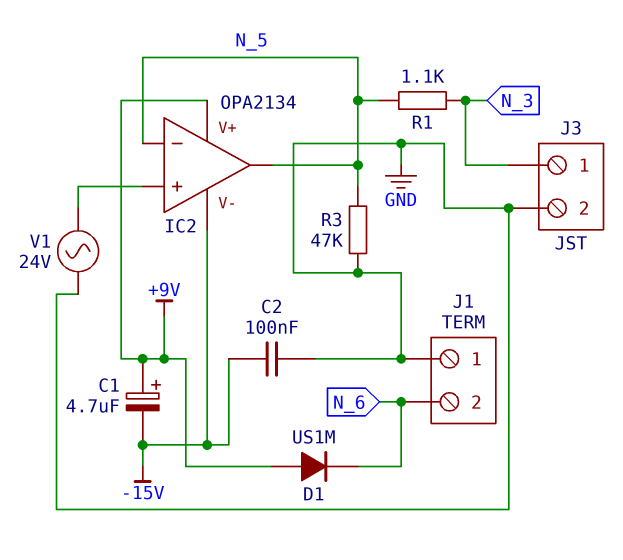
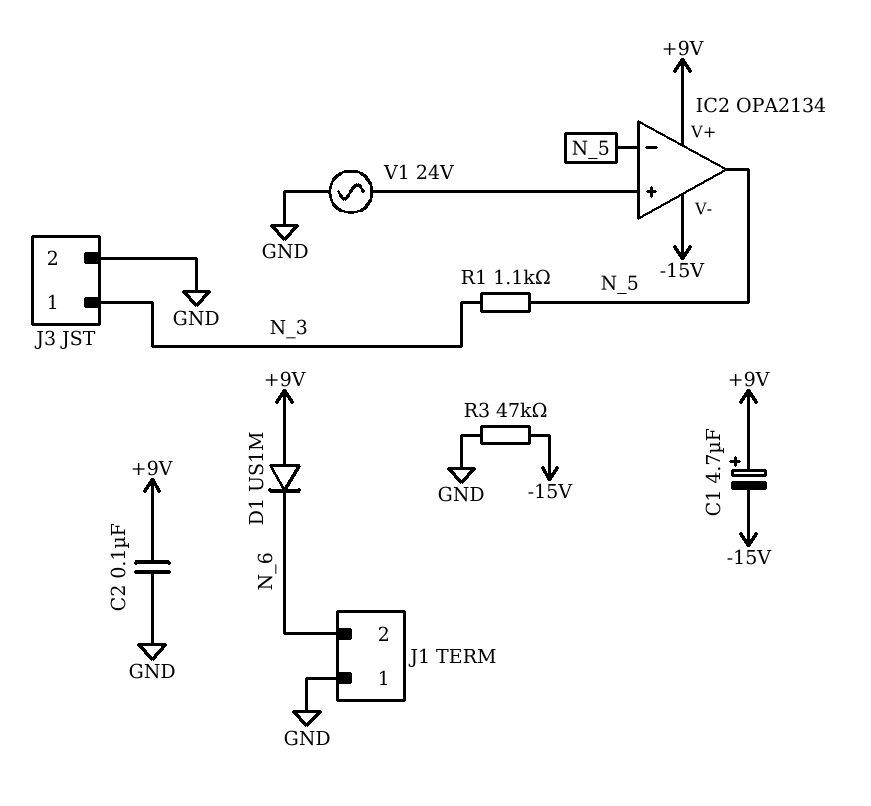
C2: 100nF (-15V, GND) -> 100nF (+9V, GND)
R3: 47k (GND, N_5) -> 47k (-15V, GND)

